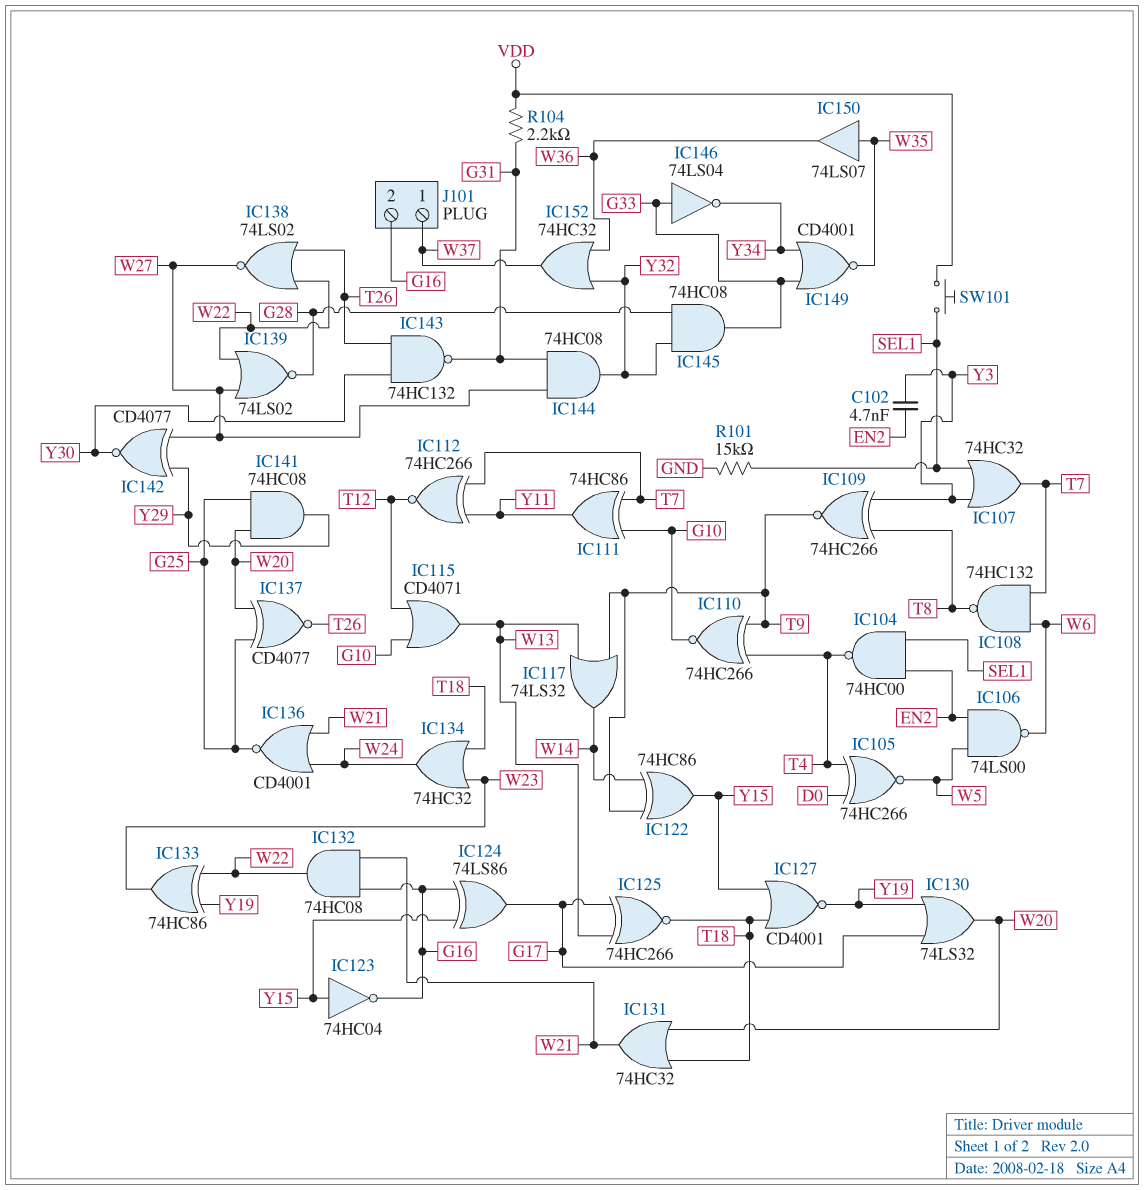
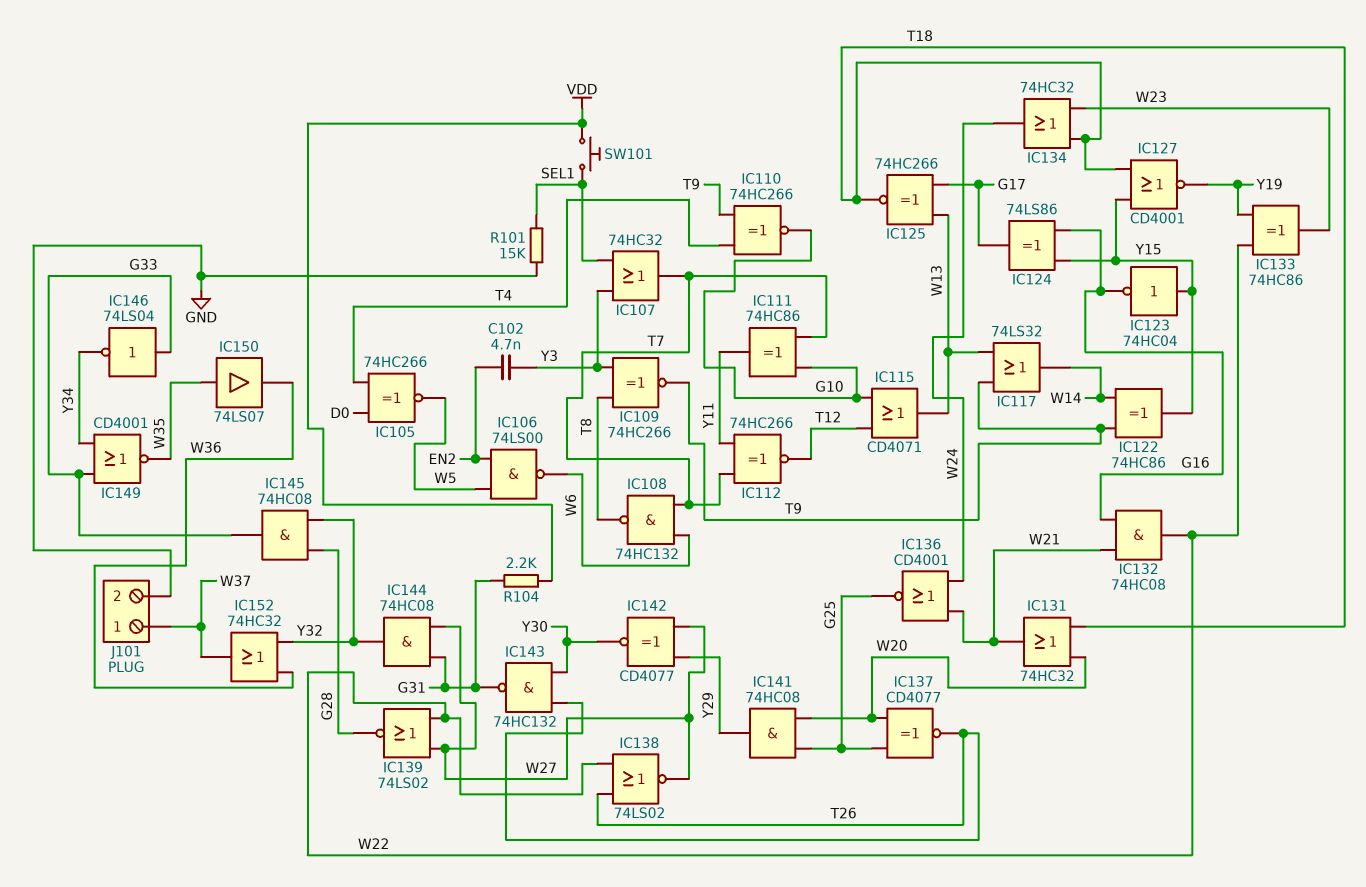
IC104: NAND 74HC00 (in EN2, in SEL1, out T4) -> none
IC130: OR 74LS32 (in G17, in Y19, out W20) -> none
J101 pin 2: G16 -> GND

